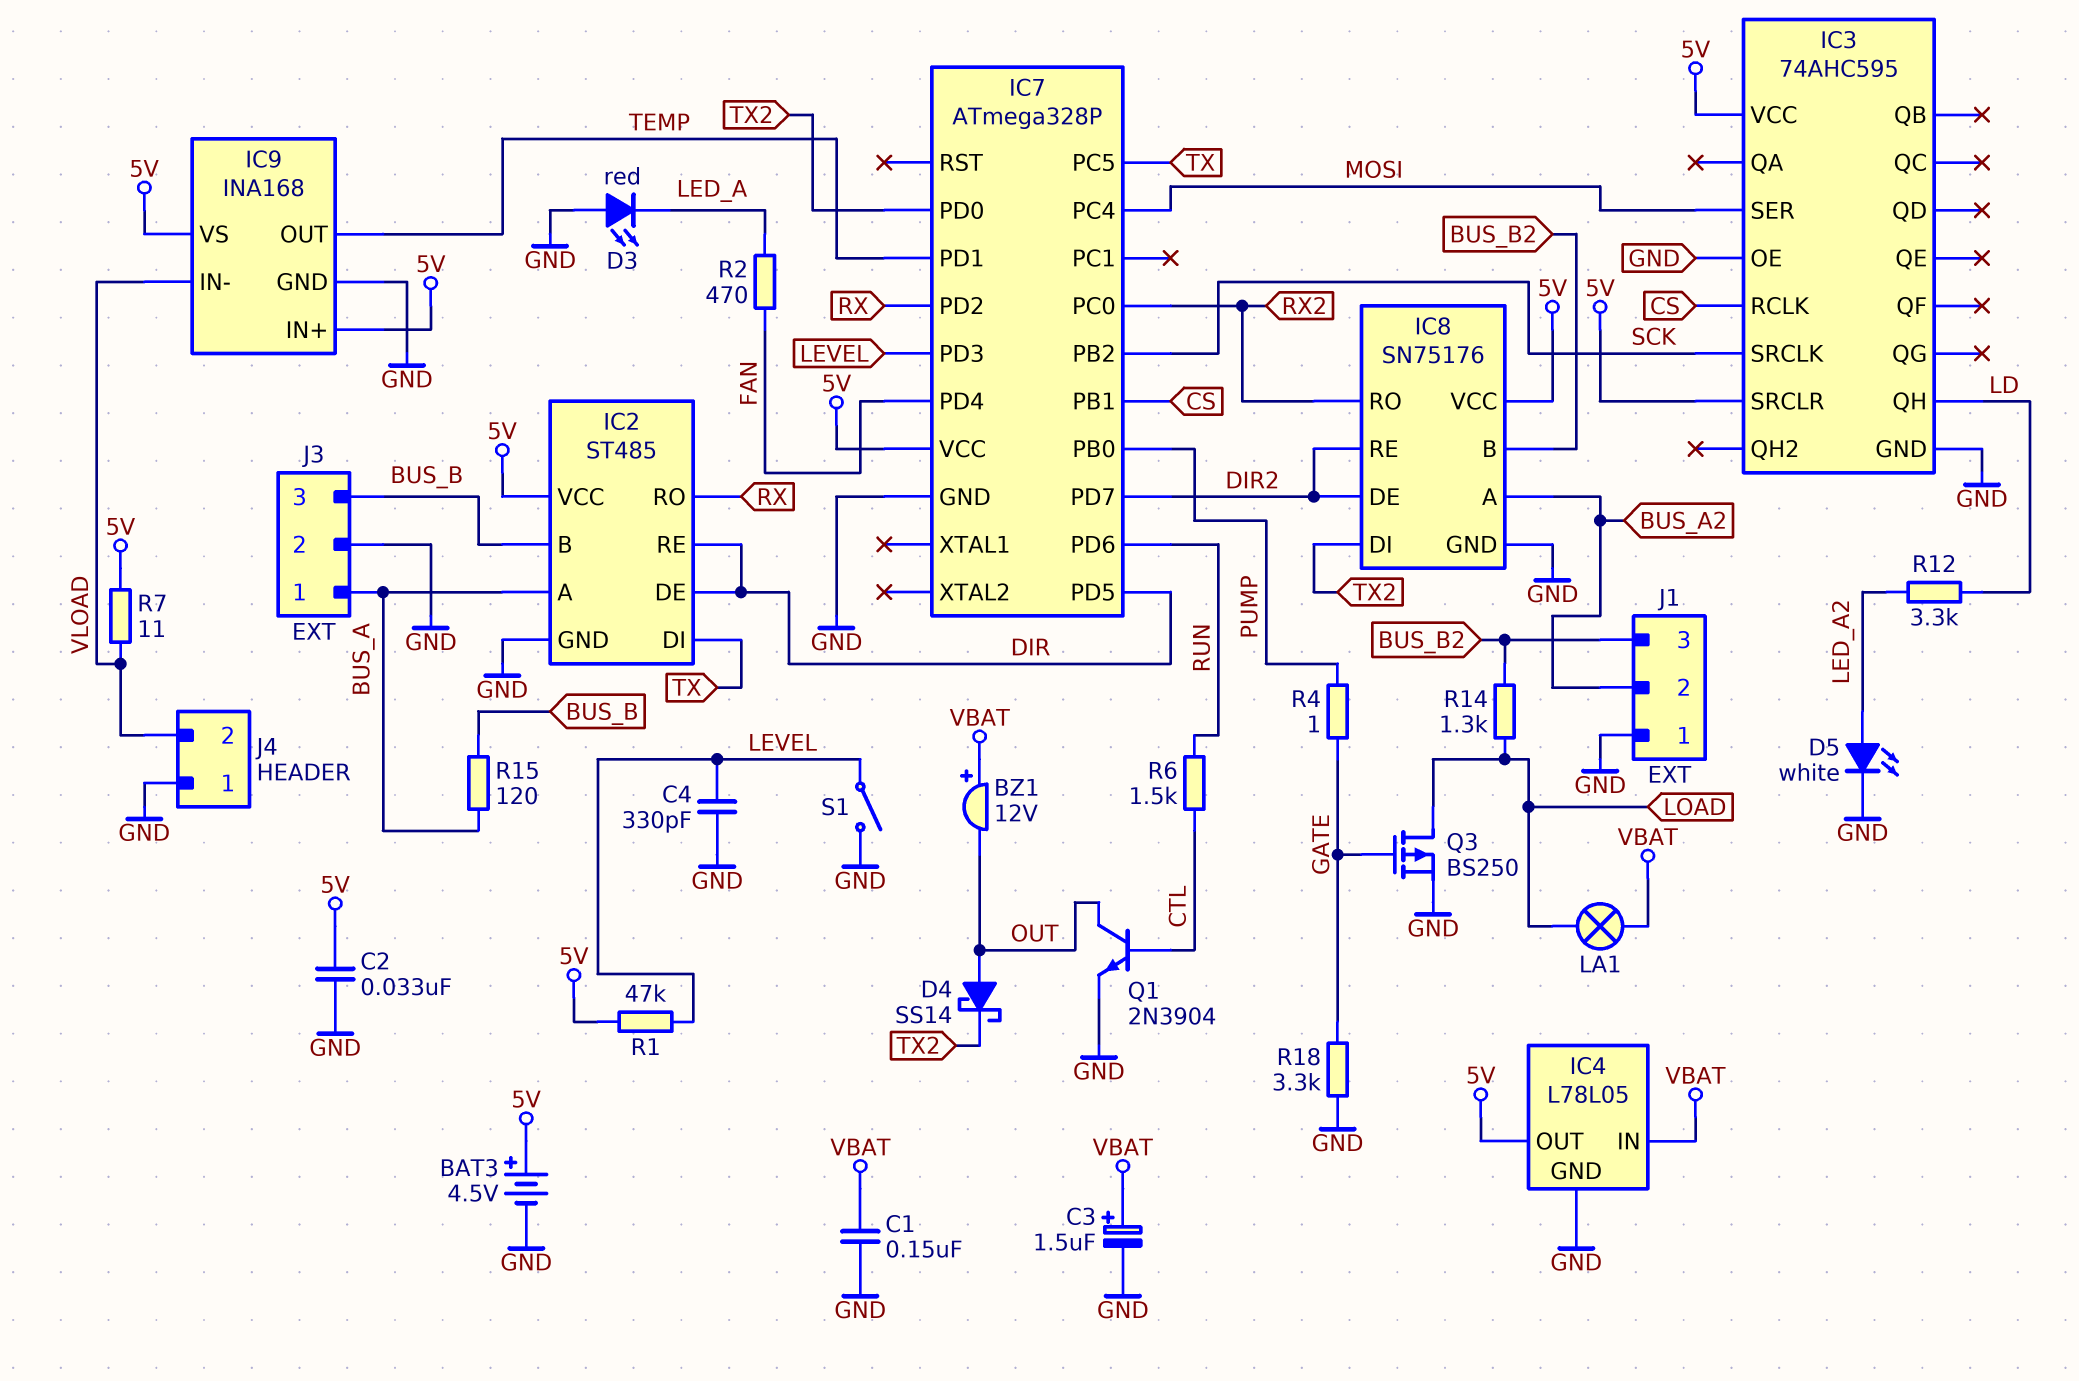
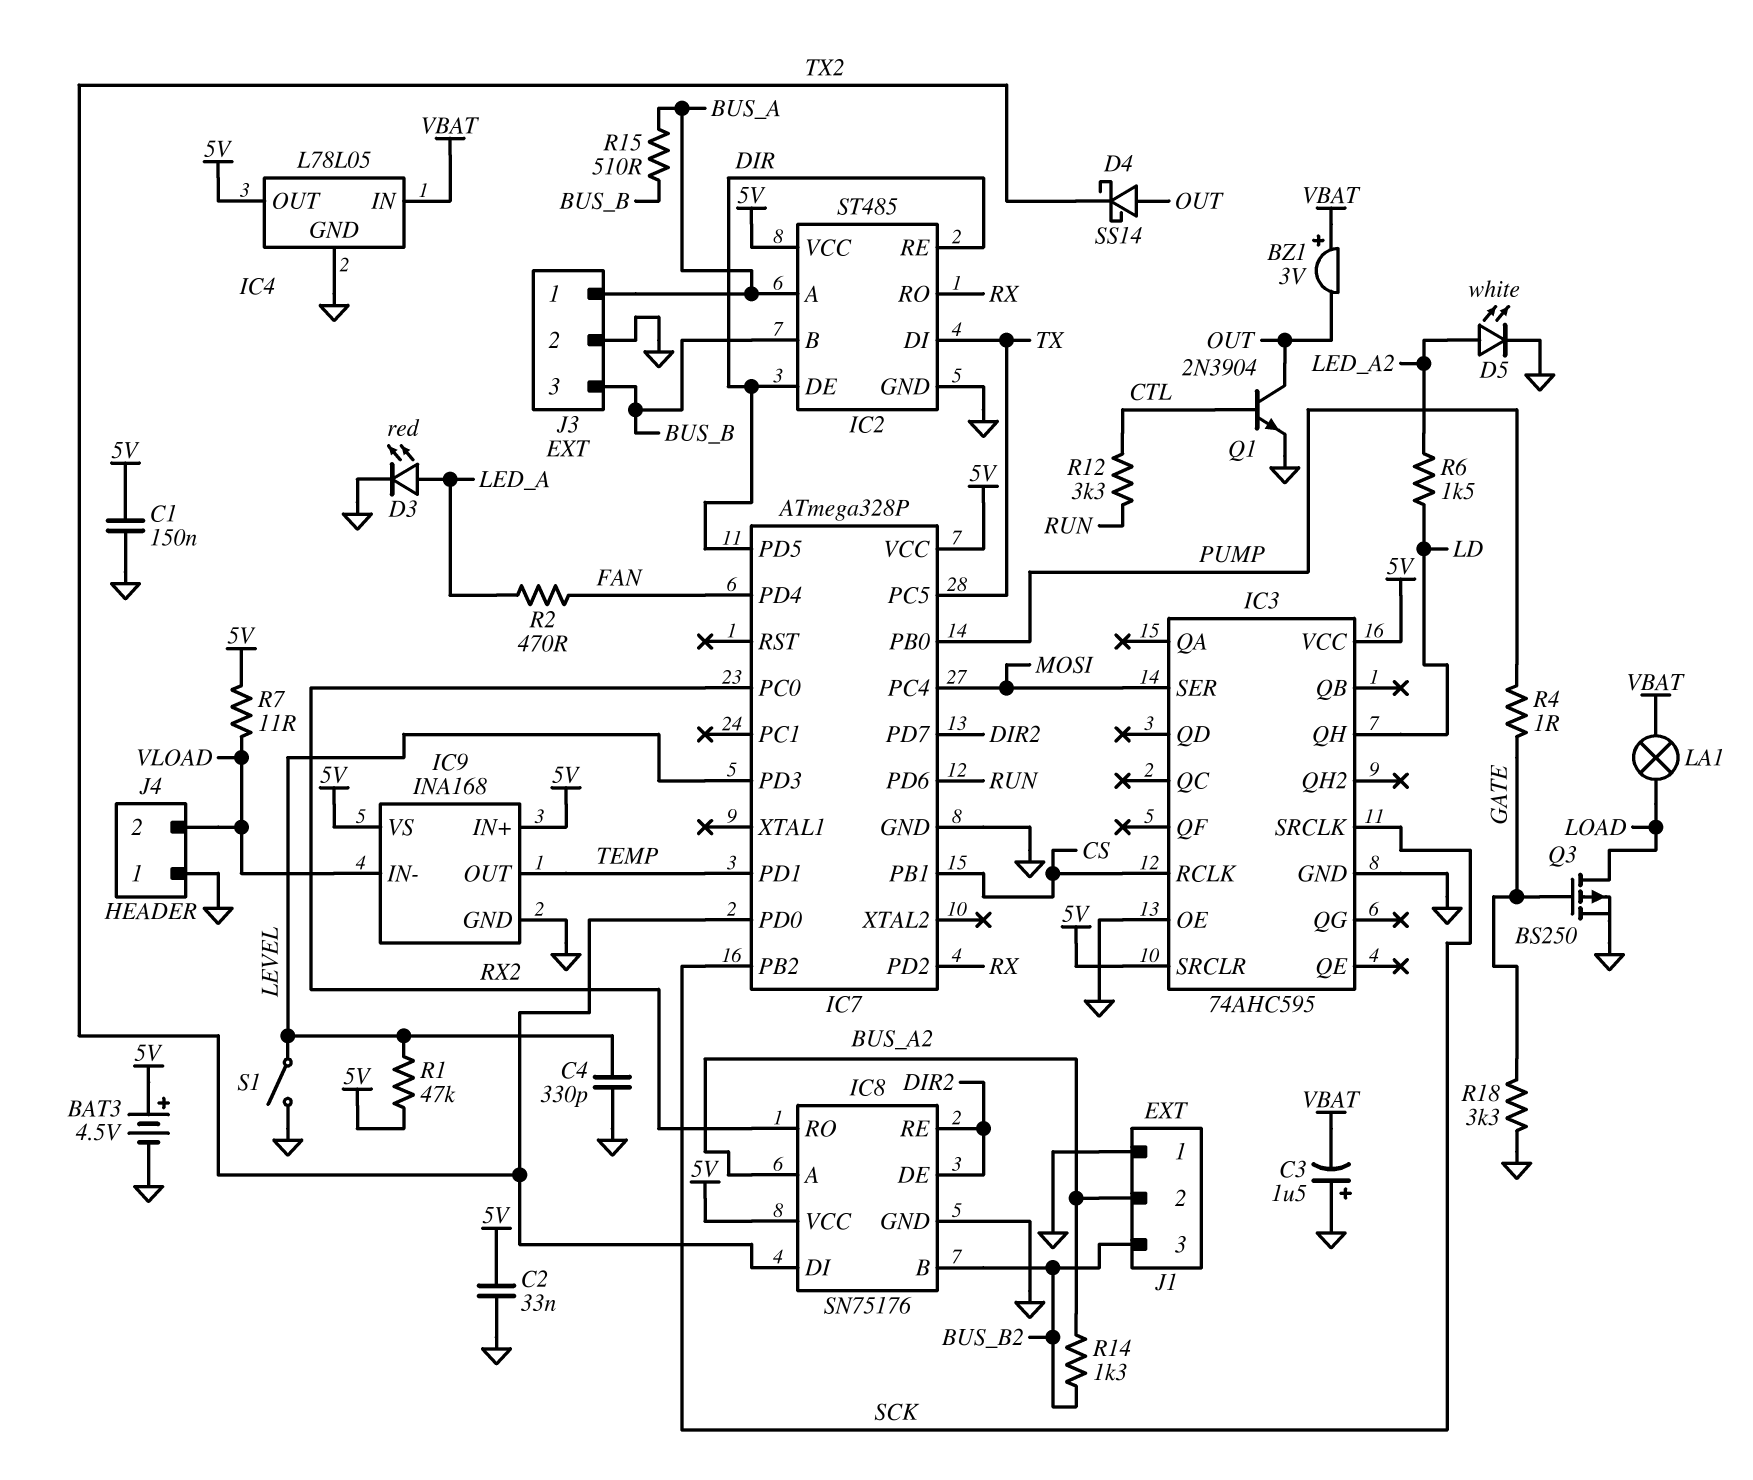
BZ1: buzzer 12V (plus VBAT, minus OUT) -> buzzer 3V (plus VBAT, minus OUT)
C1: 150nF (GND, VBAT) -> 150nF (5V, GND)
C3: 1.5uF (plus VBAT, minus GND) -> 1.5uF (plus GND, minus VBAT)
D3: LED red (A GND, K LED_A) -> LED red (A LED_A, K GND)
R6: 1.5k (CTL, RUN) -> 1.5k (LD, LED_A2)
R12: 3.3k (LD, LED_A2) -> 3.3k (CTL, RUN)
R14: 1.3k (BUS_B2, LOAD) -> 1.3k (BUS_A2, BUS_B2)
R15: 120 (BUS_A, BUS_B) -> 510 (BUS_A, BUS_B)

